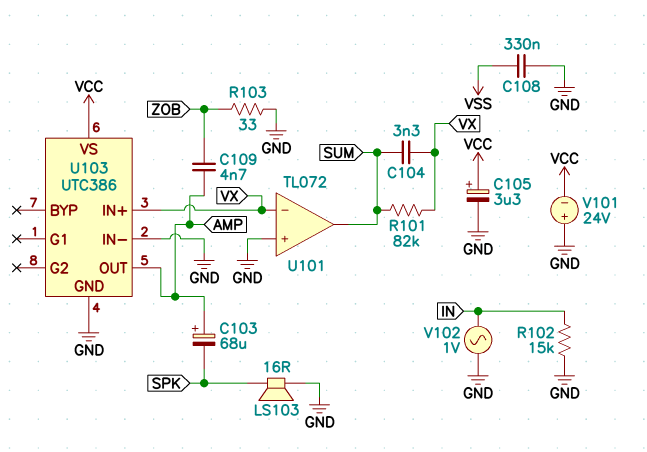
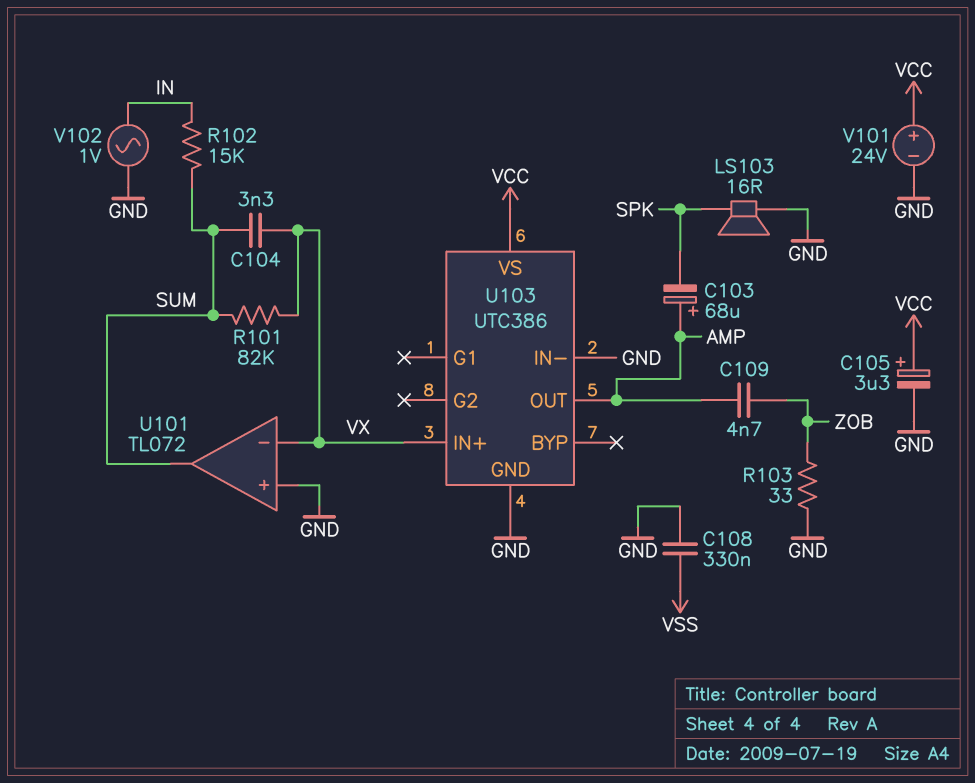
R102: 15k (GND, IN) -> 15k (IN, SUM)
V101: 24V (plus GND, minus VCC) -> 24V (plus VCC, minus GND)

